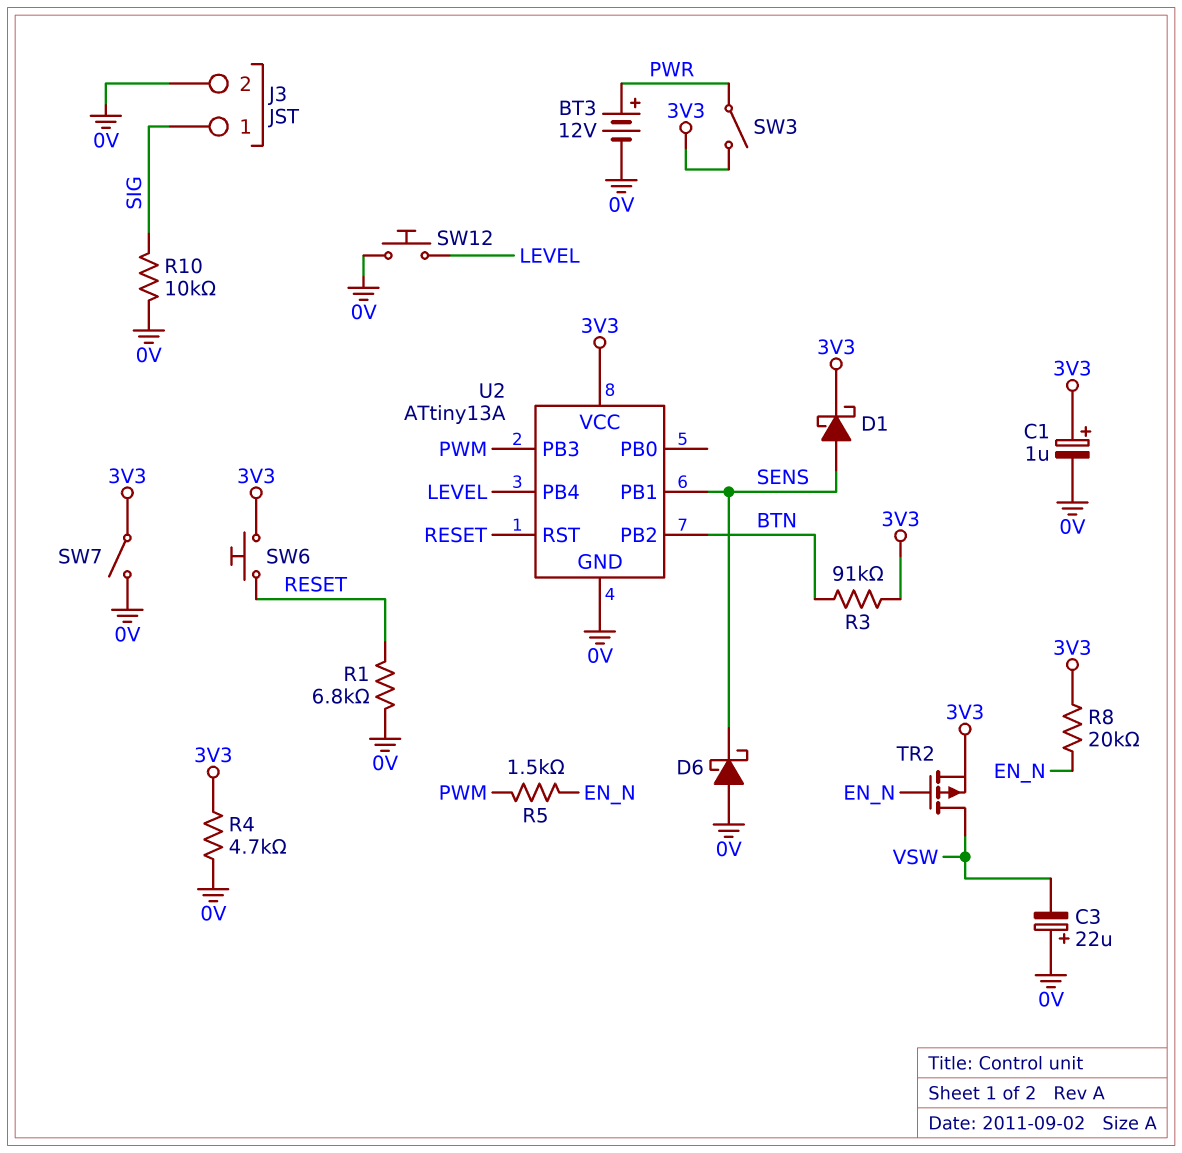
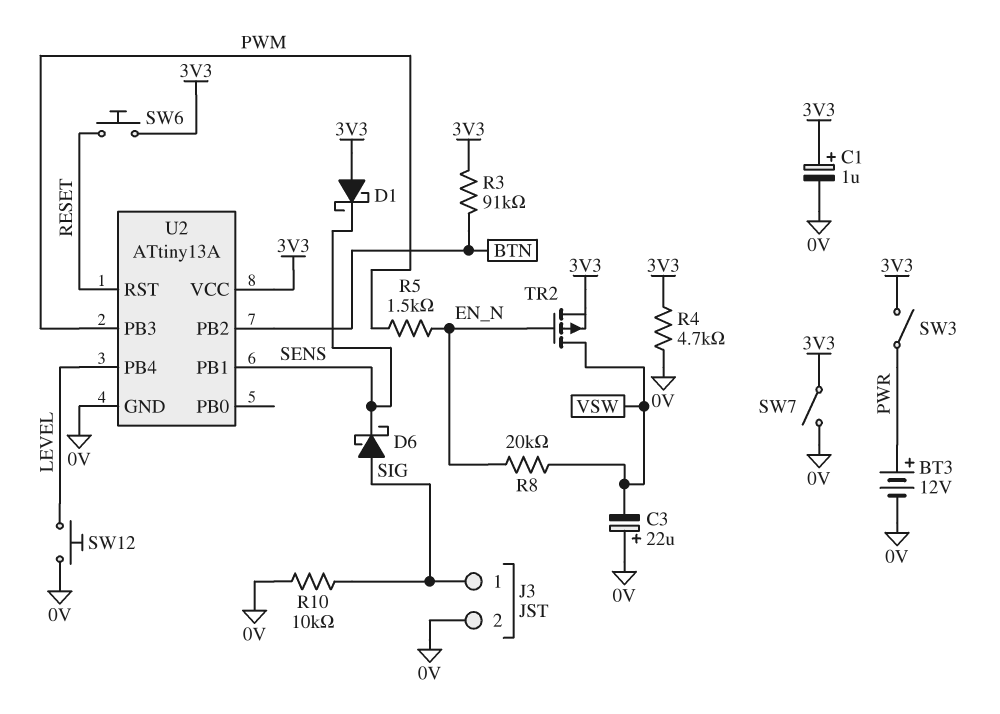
D1: schottky (A SENS, K 3V3) -> schottky (A 3V3, K SENS)
D6: schottky (A 0V, K SENS) -> schottky (A SIG, K SENS)
R1: 6.8k (0V, RESET) -> none
R8: 20k (3V3, EN_N) -> 20k (EN_N, VSW)

